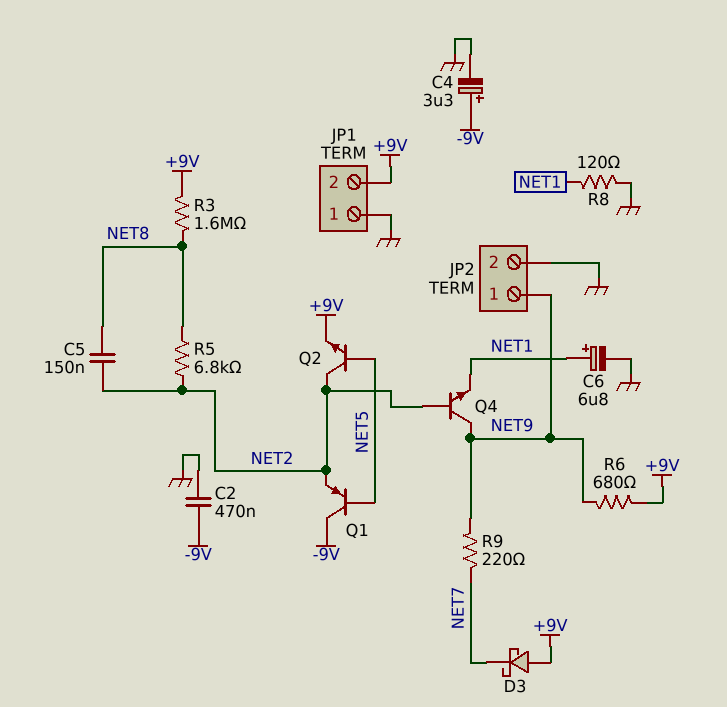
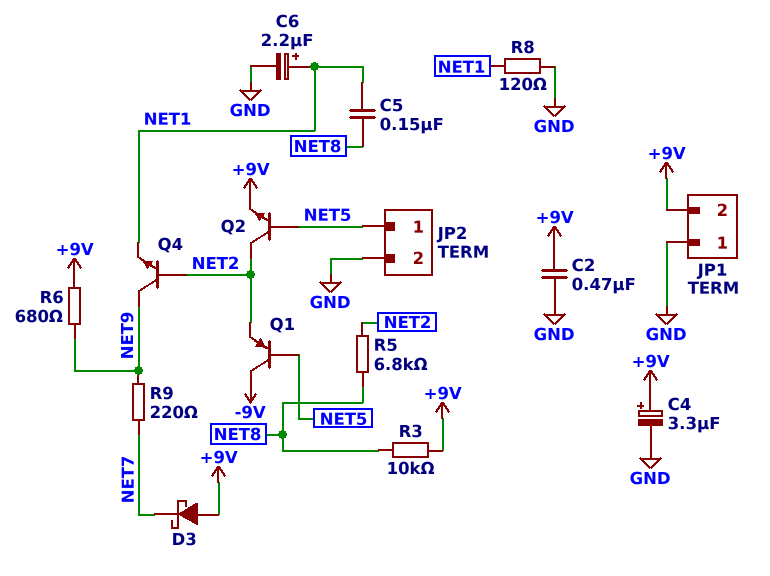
C2: 470nF (-9V, GND) -> 470nF (+9V, GND)
C4: 3.3uF (plus -9V, minus GND) -> 3.3uF (plus +9V, minus GND)
C5: 150nF (NET2, NET8) -> 150nF (NET1, NET8)
C6: 6.8uF (plus NET1, minus GND) -> 2.2uF (plus NET1, minus GND)
JP2 pin 1: NET9 -> NET5
R3: 1.6M (+9V, NET8) -> 10k (+9V, NET8)

